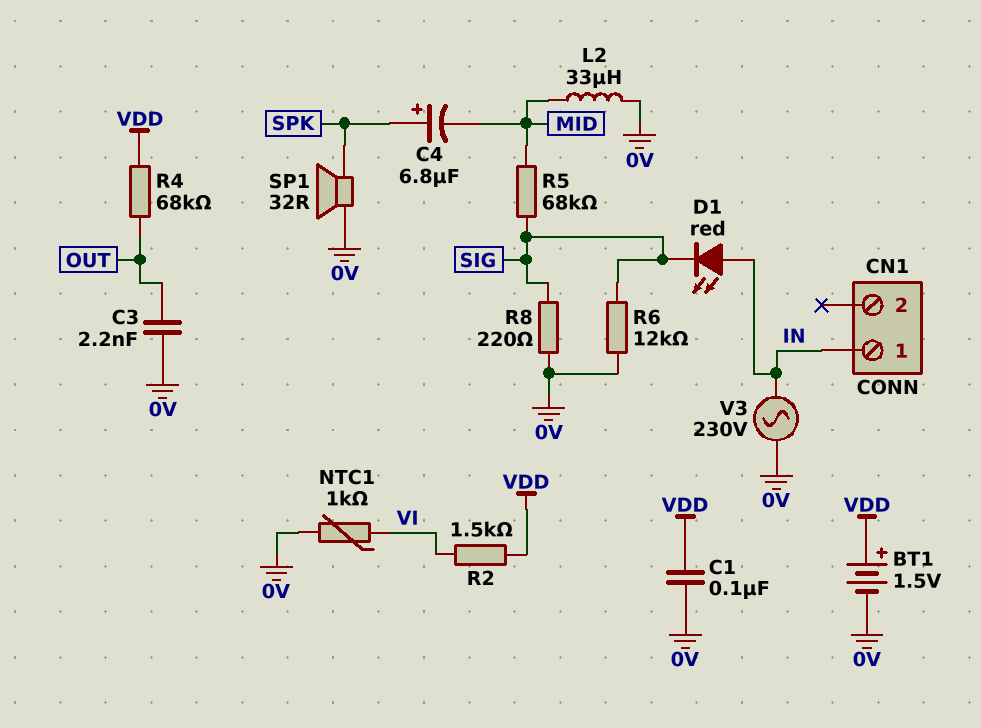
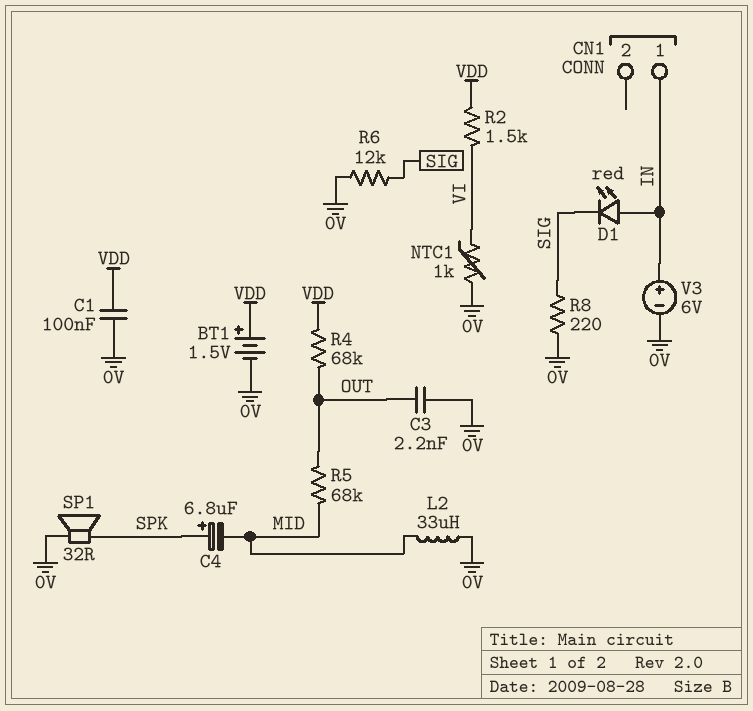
R5: 68k (MID, SIG) -> 68k (MID, OUT)
V3: AC 230V (0V, IN) -> 6V (plus IN, minus 0V)

